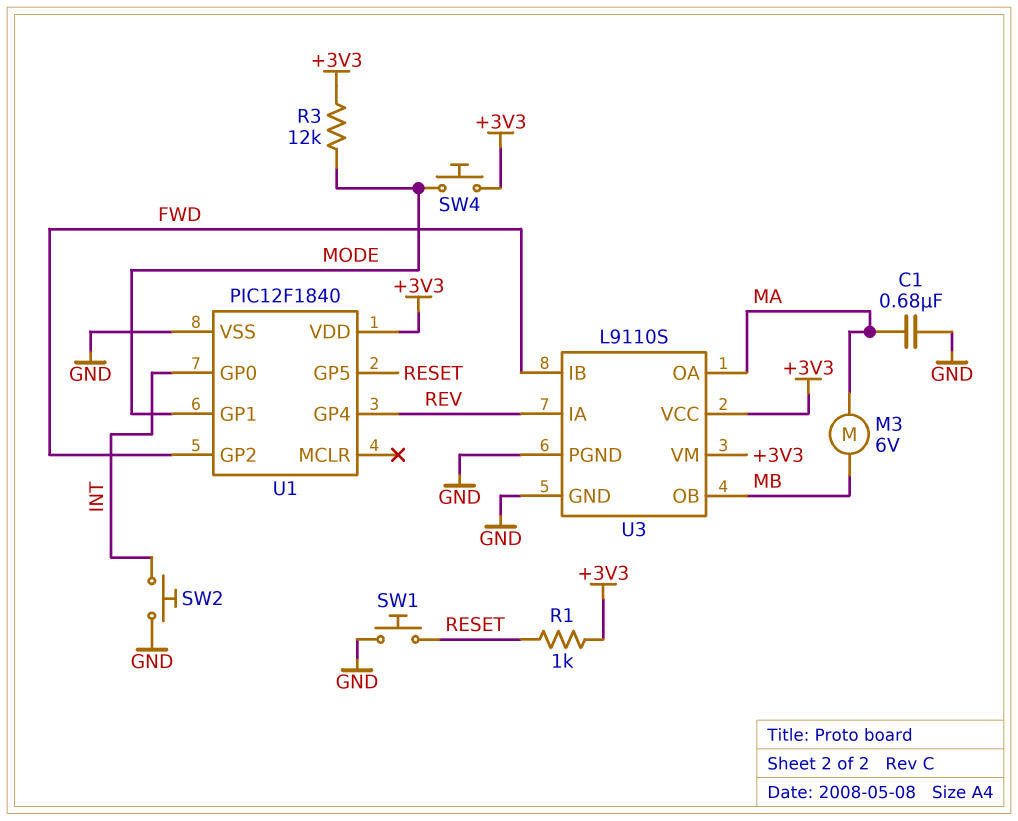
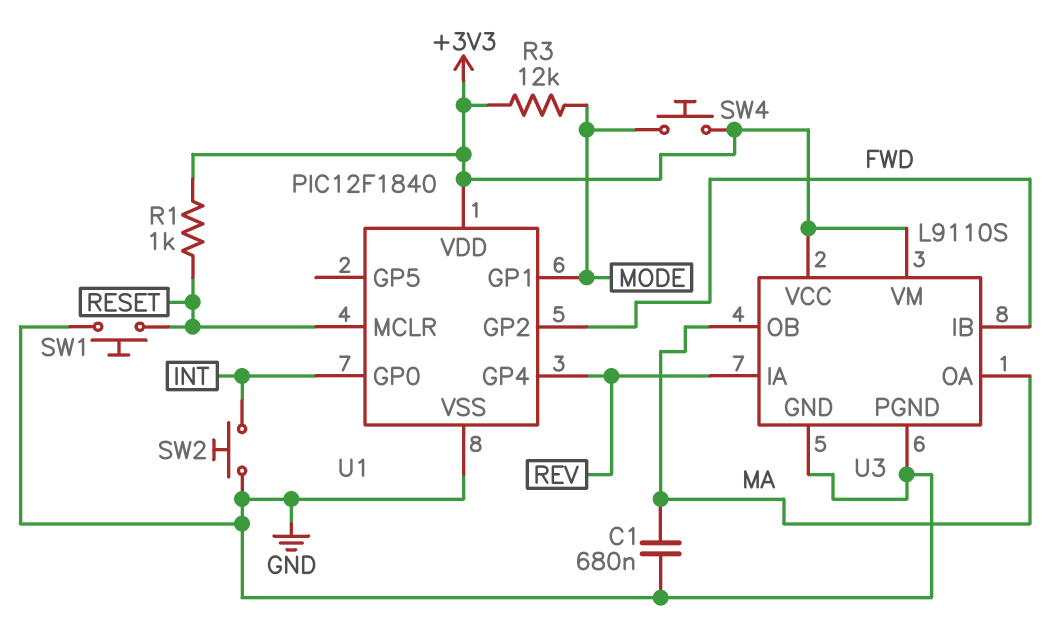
M3: motor 6V (MA, MB) -> none
U1 pin GP5: RESET -> none
U1 pin MCLR: none -> RESET
U3 pin OB: MB -> MA

